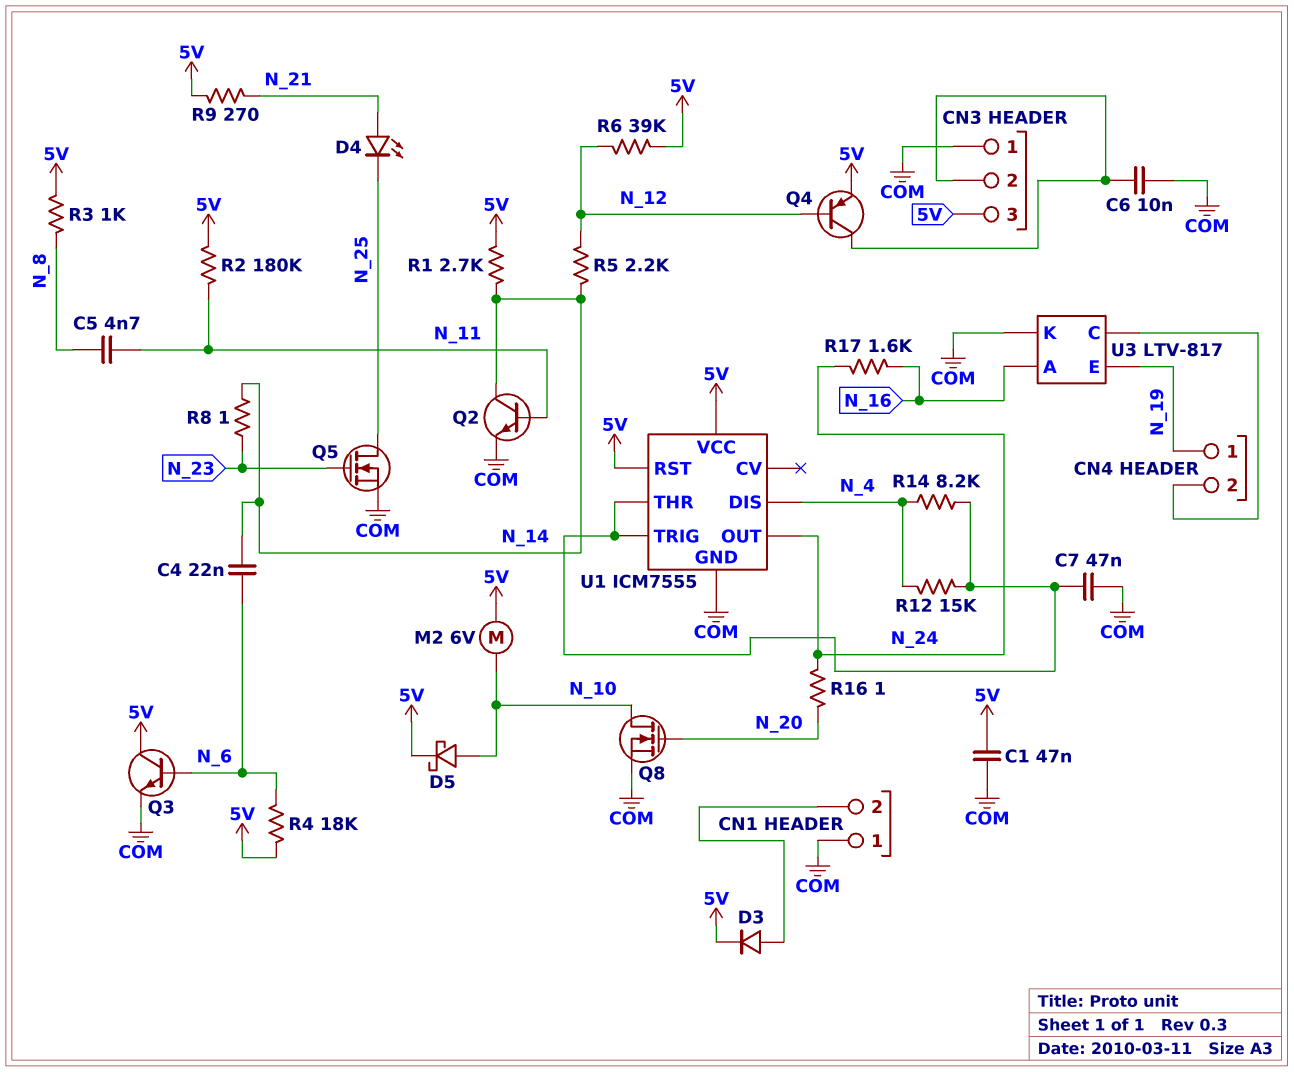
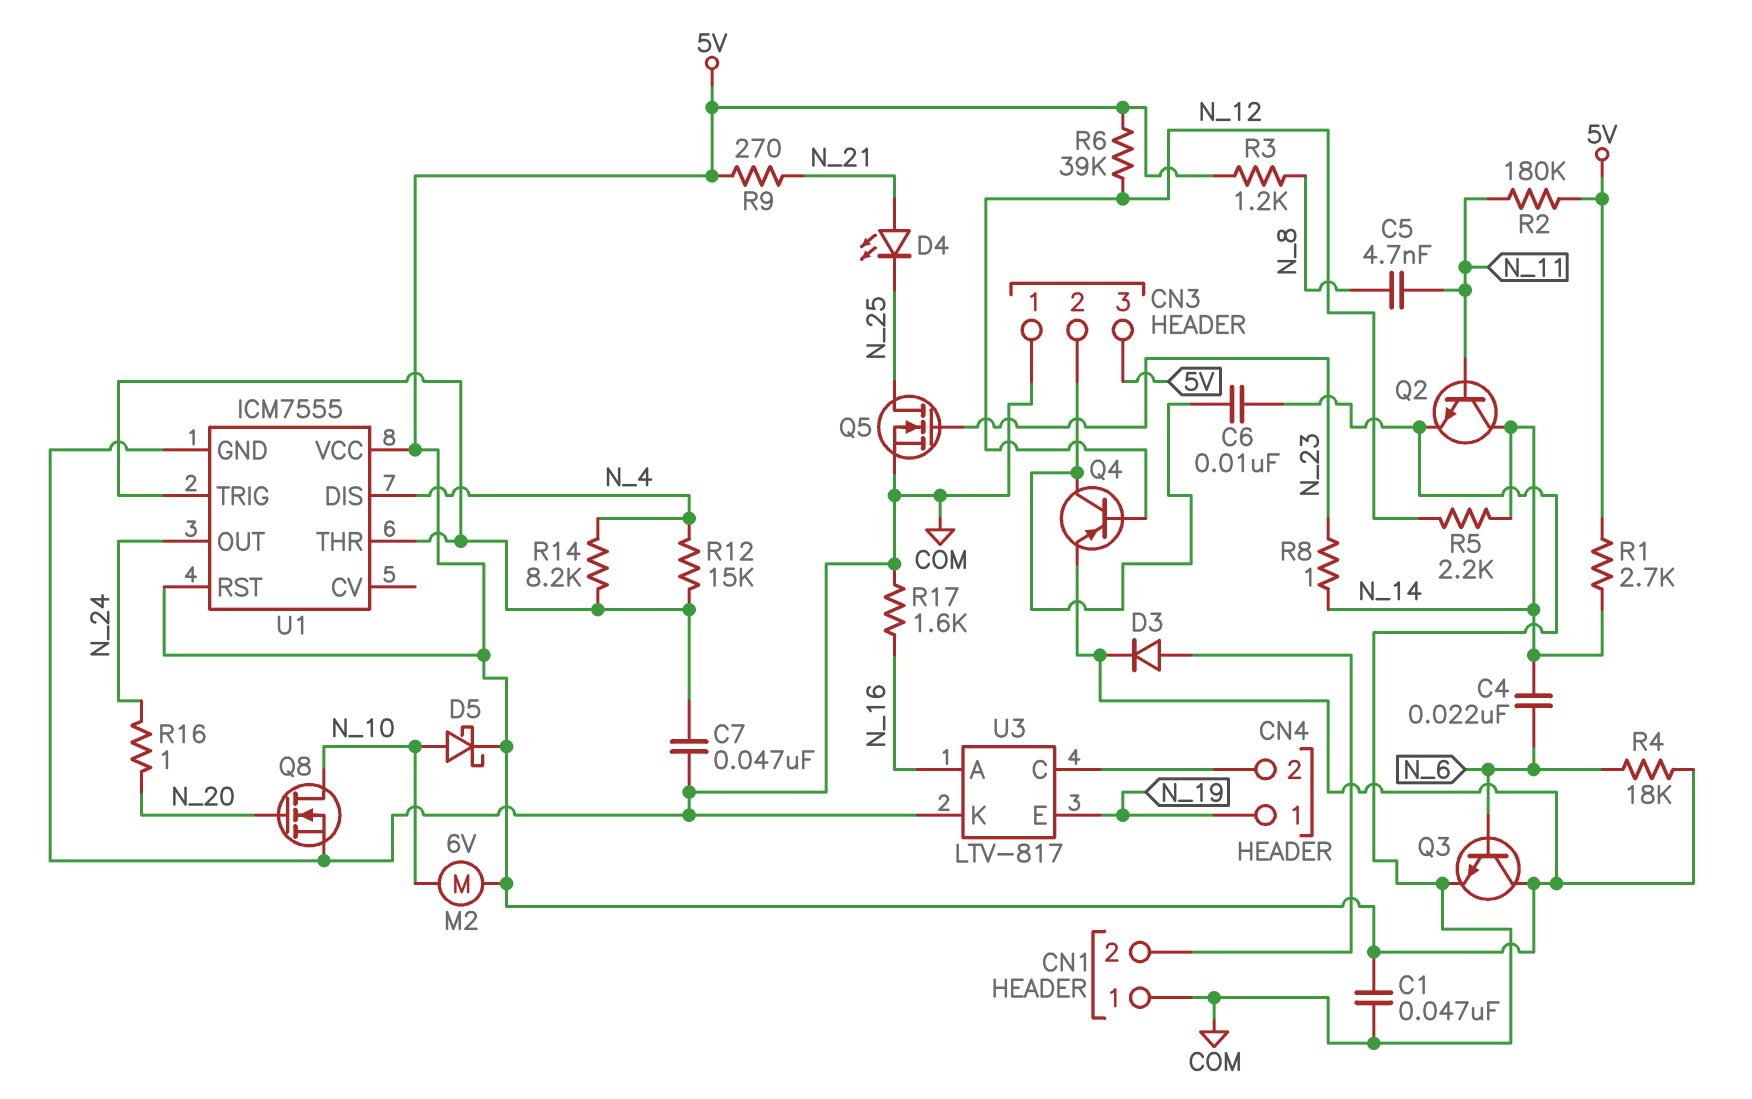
R3: 1k (5V, N_8) -> 1.2k (5V, N_8)
R17: 1.6k (N_16, N_24) -> 1.6k (COM, N_16)

